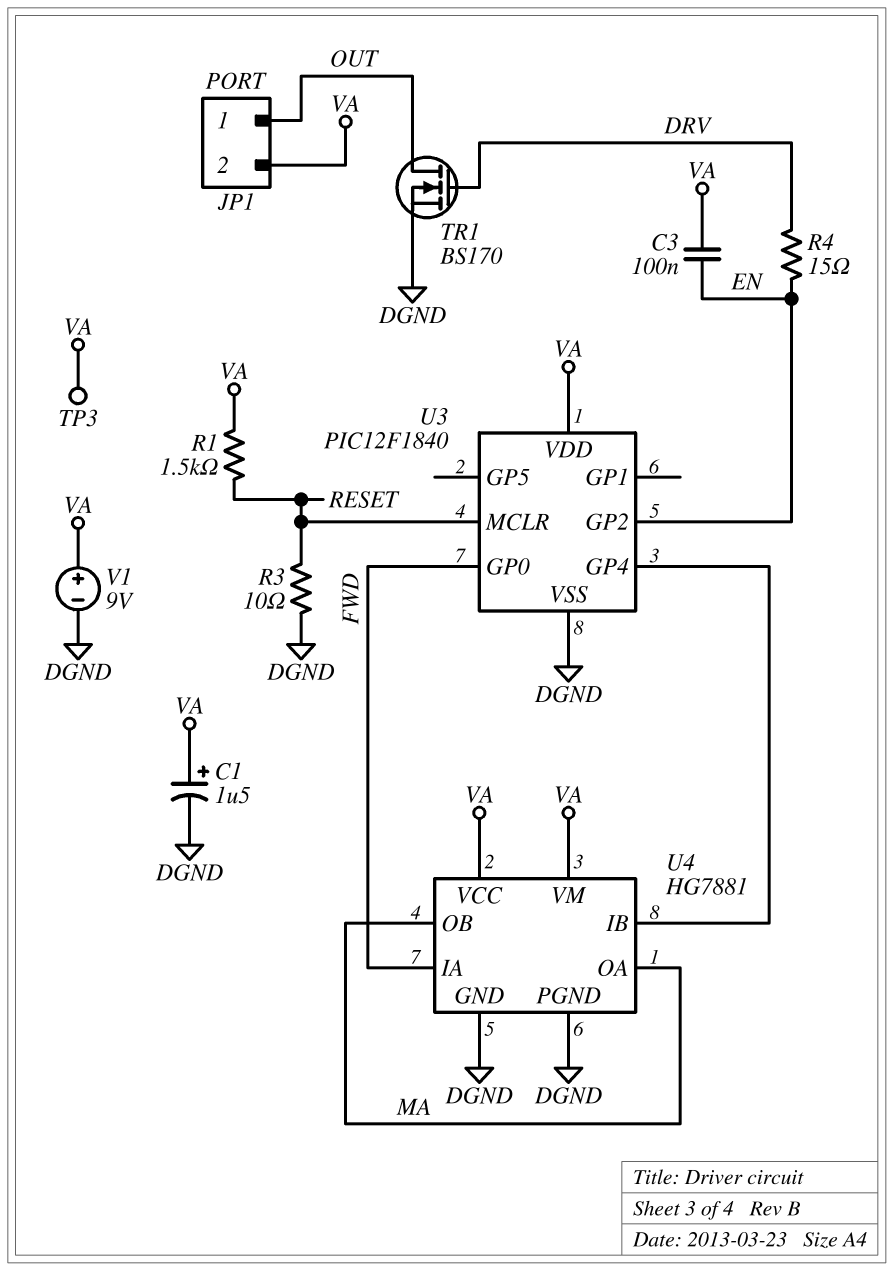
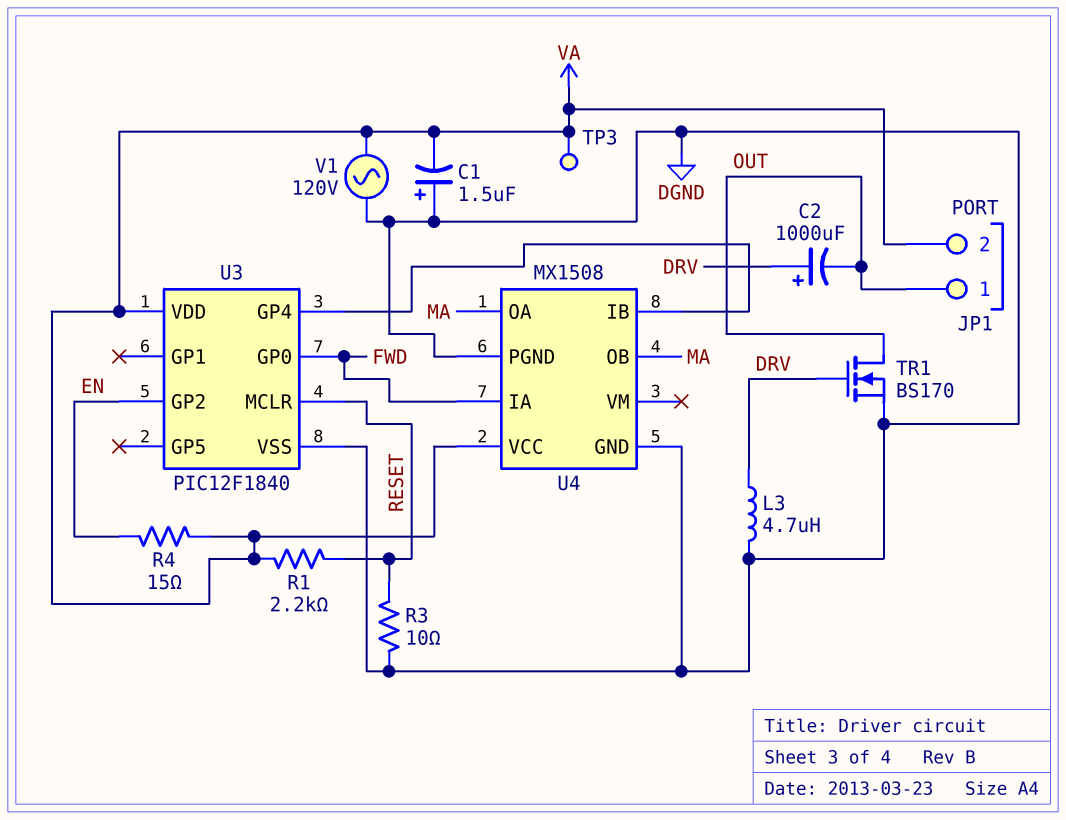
C1: 1.5uF (plus VA, minus DGND) -> 1.5uF (plus DGND, minus VA)
C2: none -> 1000uF (plus DRV, minus OUT)
C3: 100nF (EN, VA) -> none
L3: none -> 4.7uH (DGND, DRV)
R1: 1.5k (RESET, VA) -> 2.2k (RESET, VA)
R4: 15 (DRV, EN) -> 15 (EN, VA)
U4: HG7881 -> MX1508
U4 pin VM: VA -> none
V1: 9V (plus VA, minus DGND) -> AC 120V (DGND, VA)

